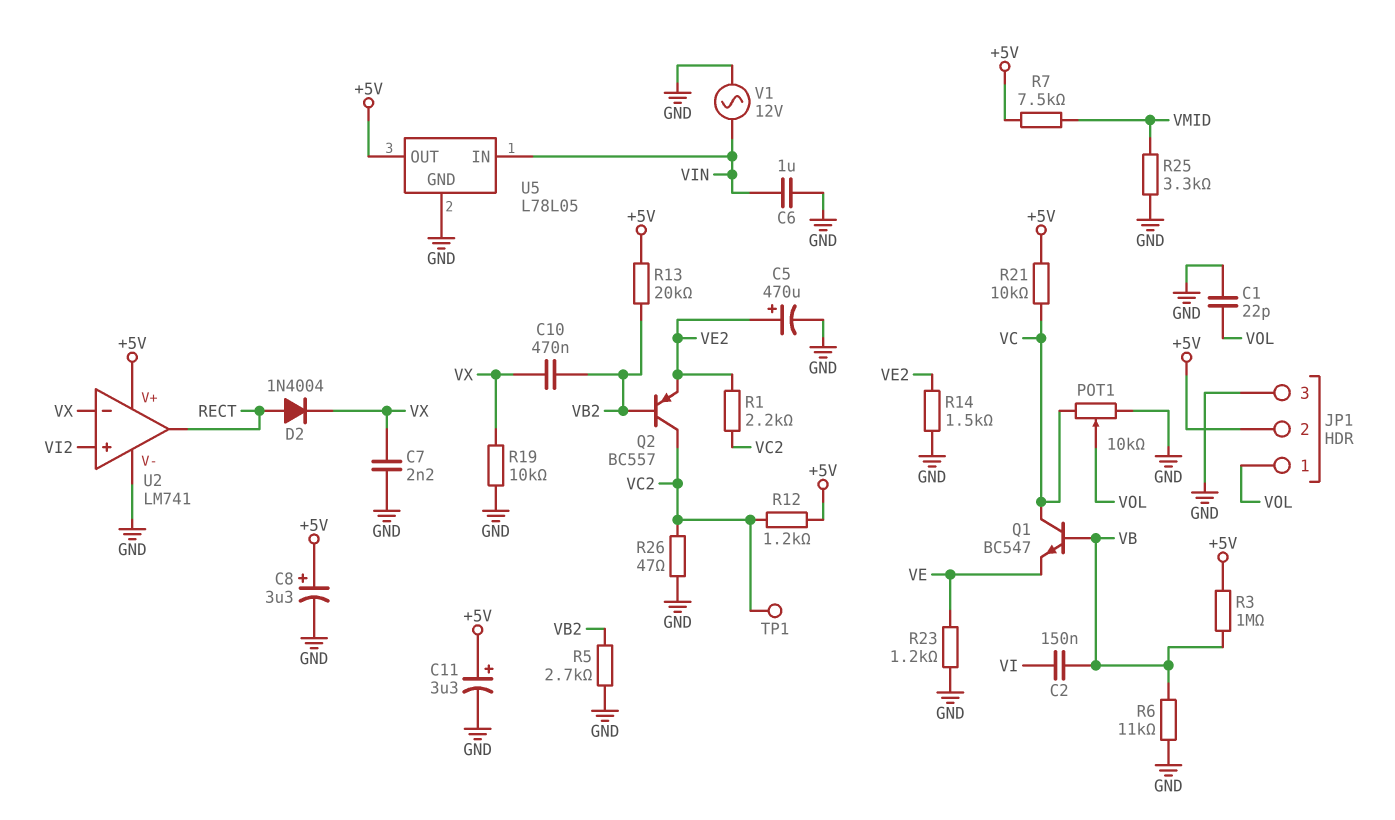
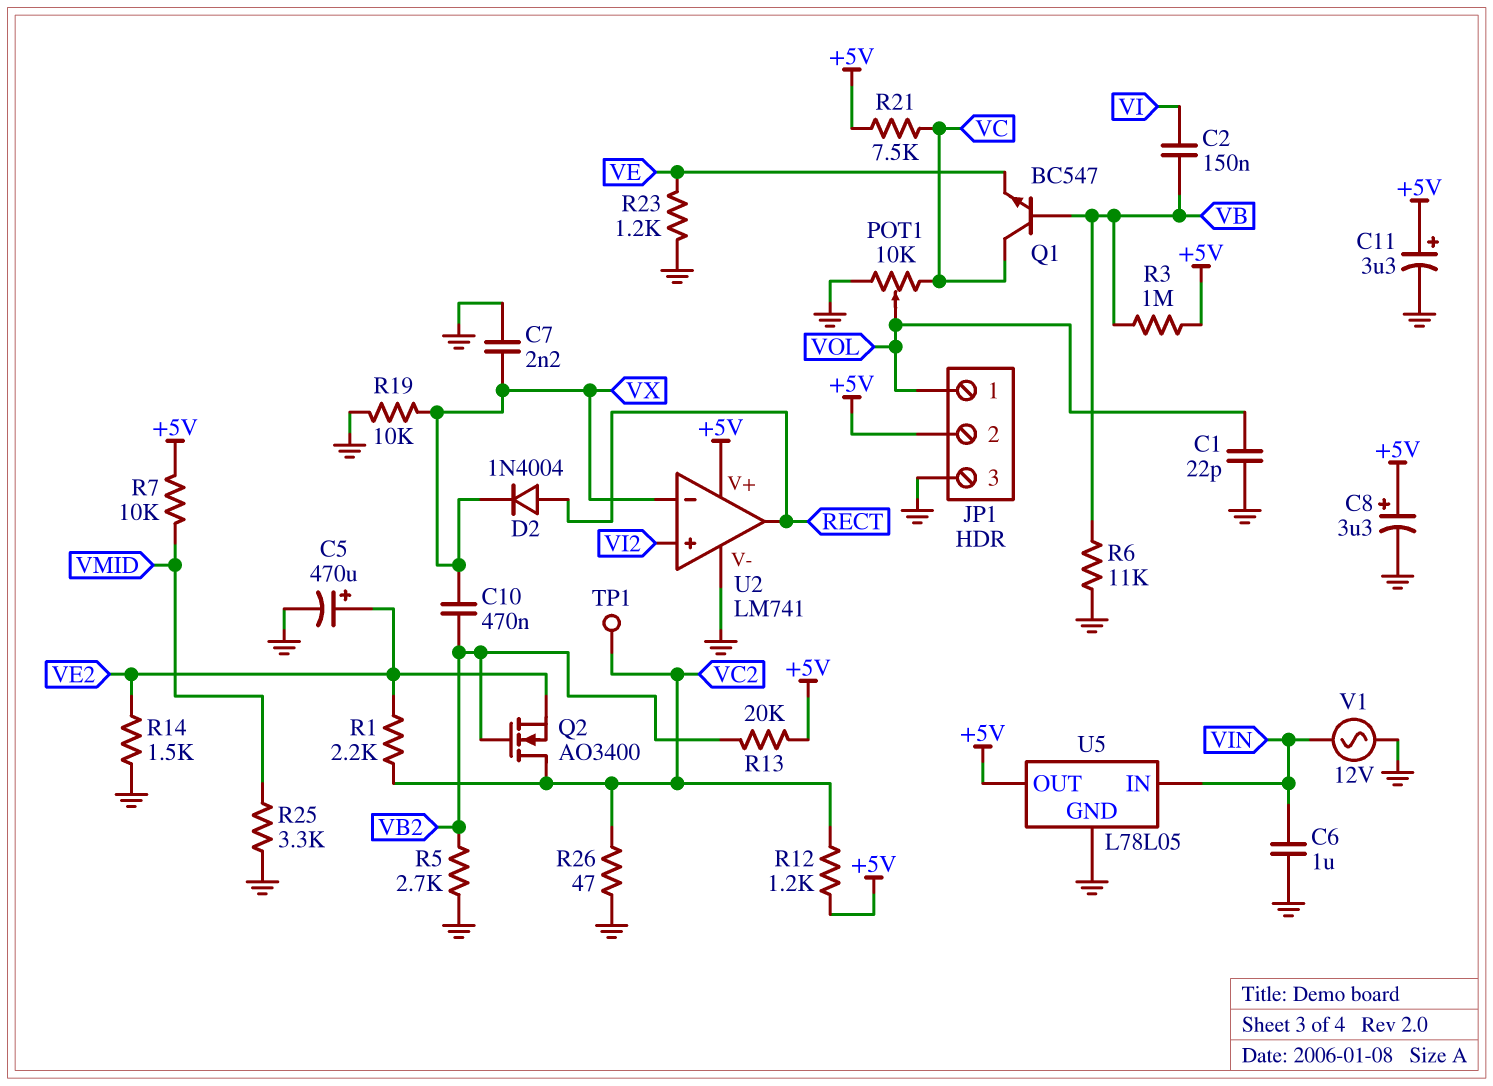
Q2: PNP BC557 (B VB2, C VC2, E VE2) -> NMOS AO3400 (G VB2, D VC2, S VE2)
R7: 7.5k (+5V, VMID) -> 10k (+5V, VMID)
R21: 10k (+5V, VC) -> 7.5k (+5V, VC)

